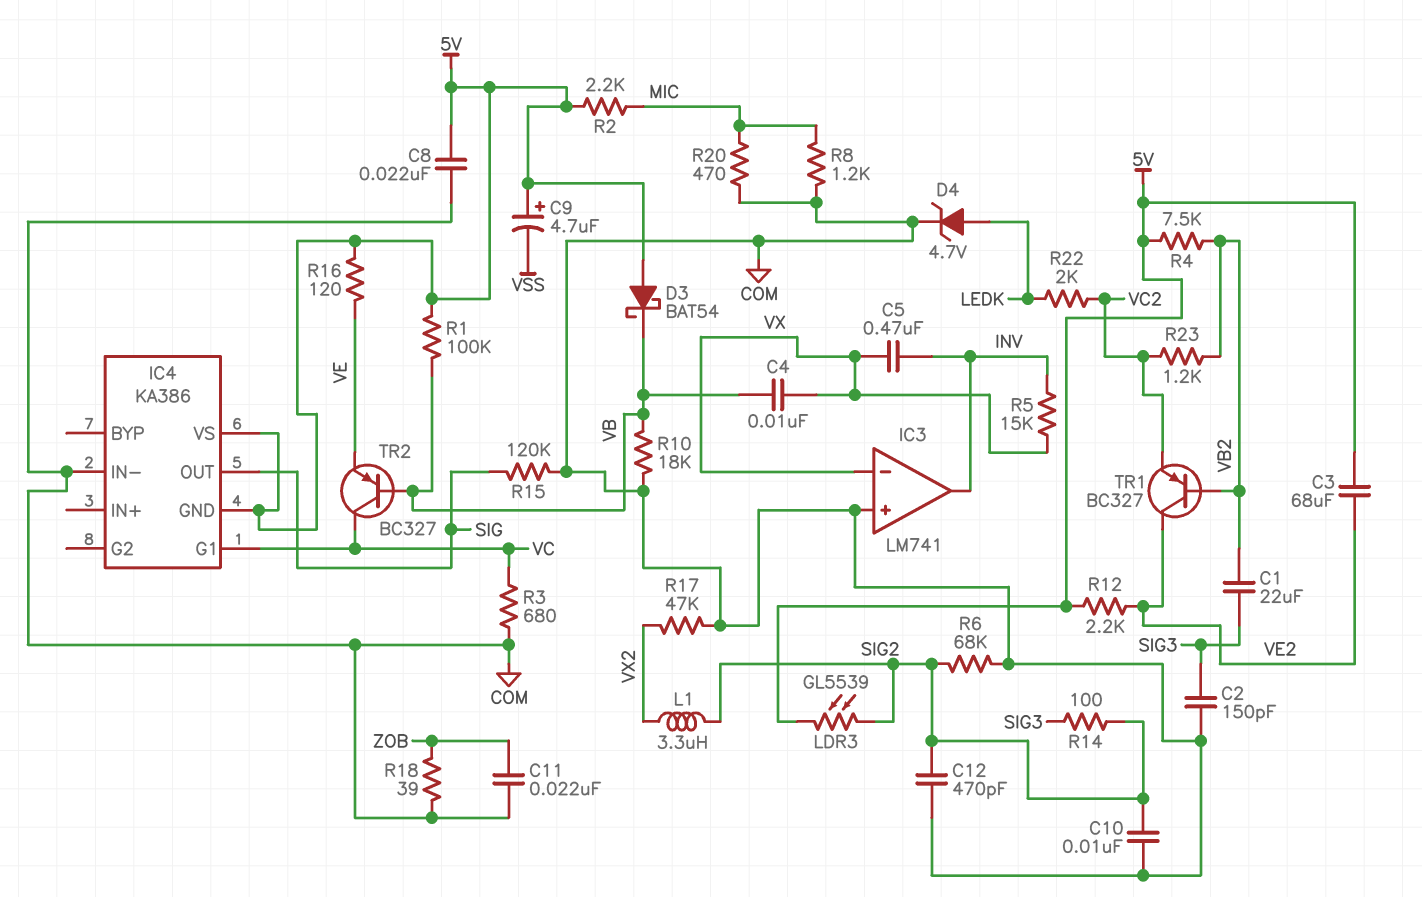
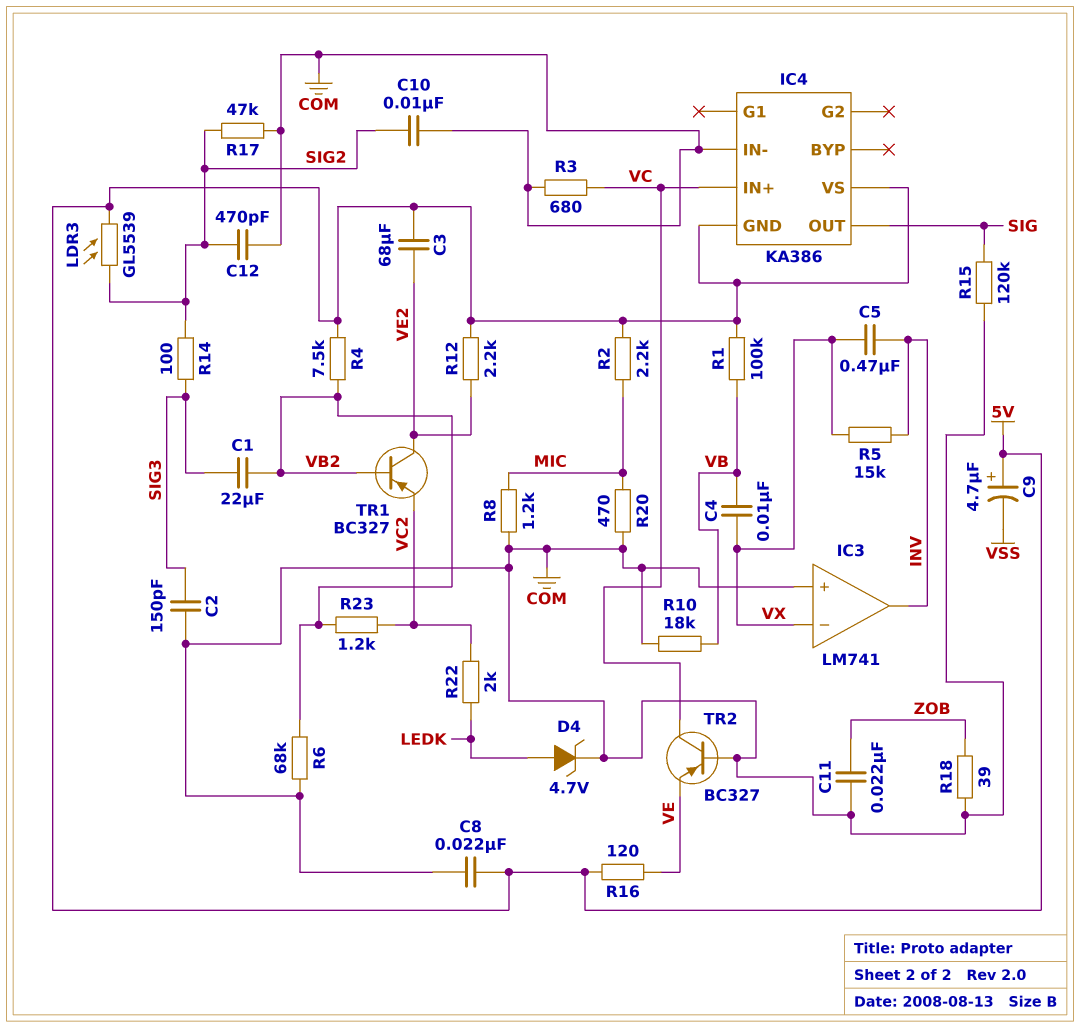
D3: schottky BAT54 (A 5V, K VB) -> none
IC4 pin G1: VC -> none
IC4 pin IN+: none -> VC
L1: 3.3uH (SIG2, VX2) -> none
R6: 68k (COM, SIG2) -> 68k (COM, VB2)
R17: 47k (COM, VX2) -> 47k (COM, SIG2)
TR2: PNP BC327 (B VB, C VC, E VE) -> PNP BC327 (B COM, C VC, E VE)

